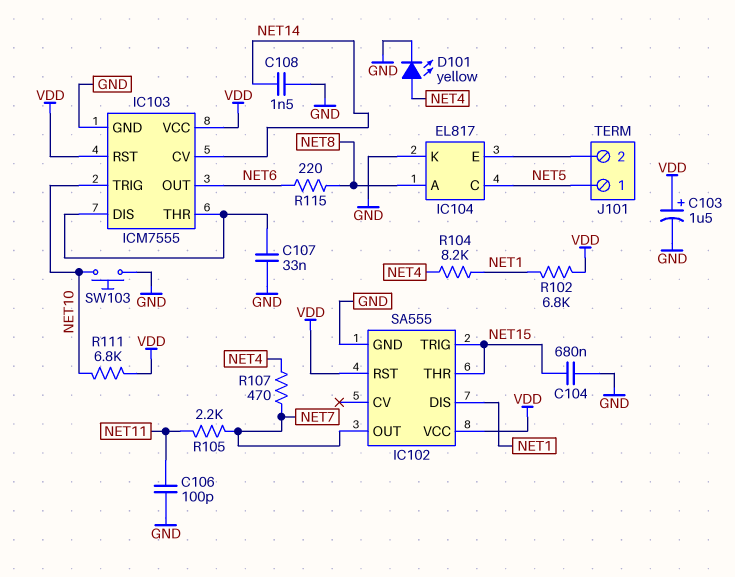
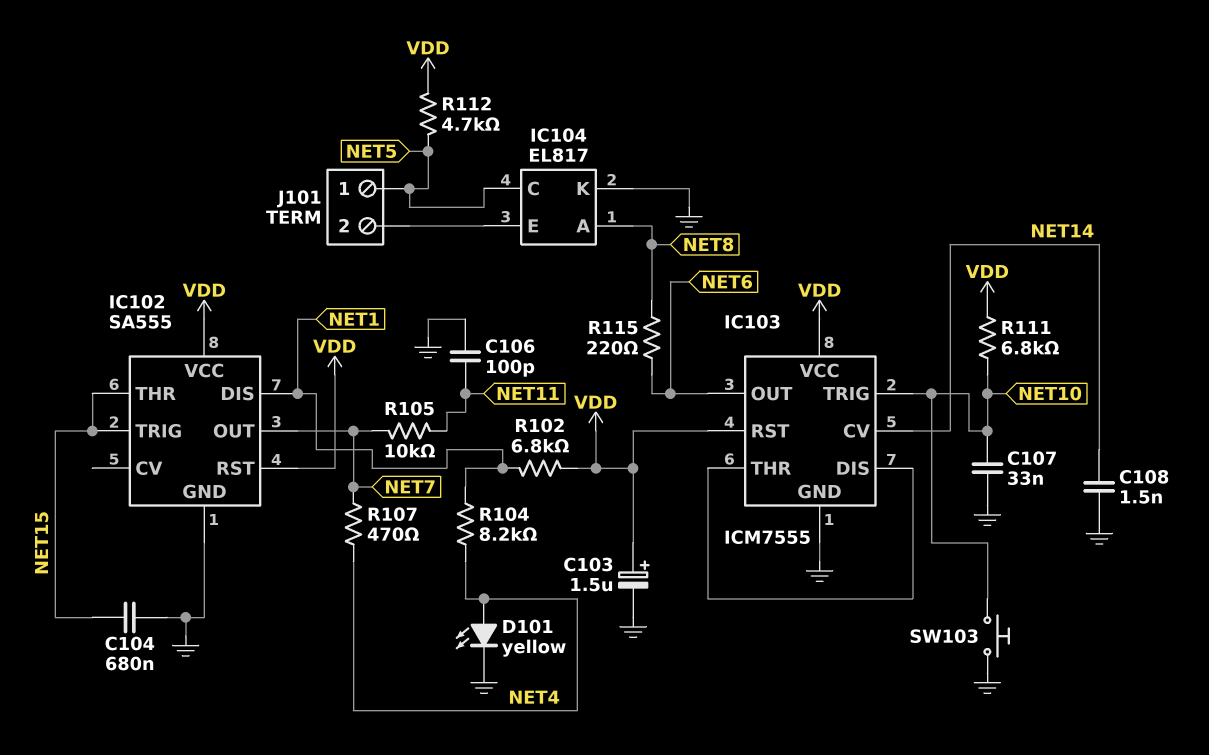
C107: 33nF (GND, IC103/DIS) -> 33nF (GND, NET10)
R105: 2.2k (NET7, NET11) -> 10k (NET7, NET11)
R112: none -> 4.7k (NET5, VDD)

